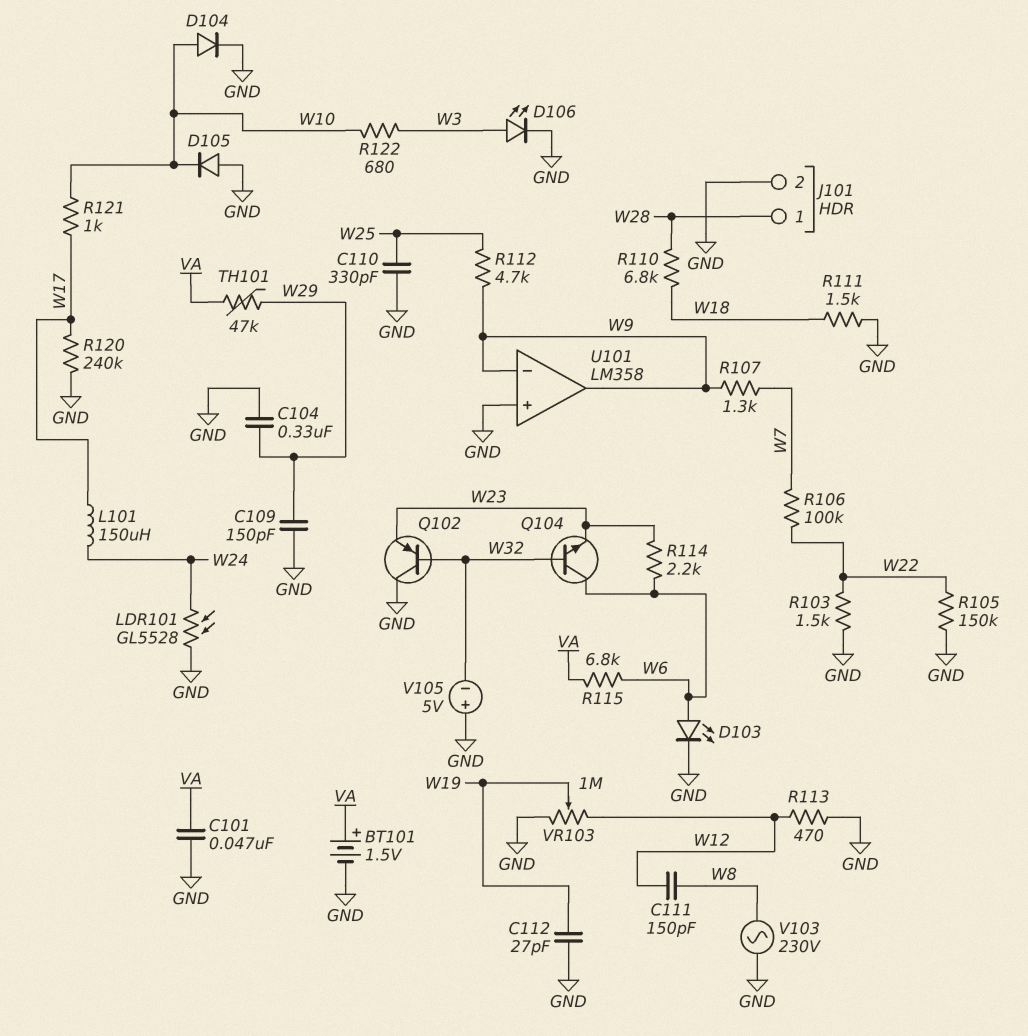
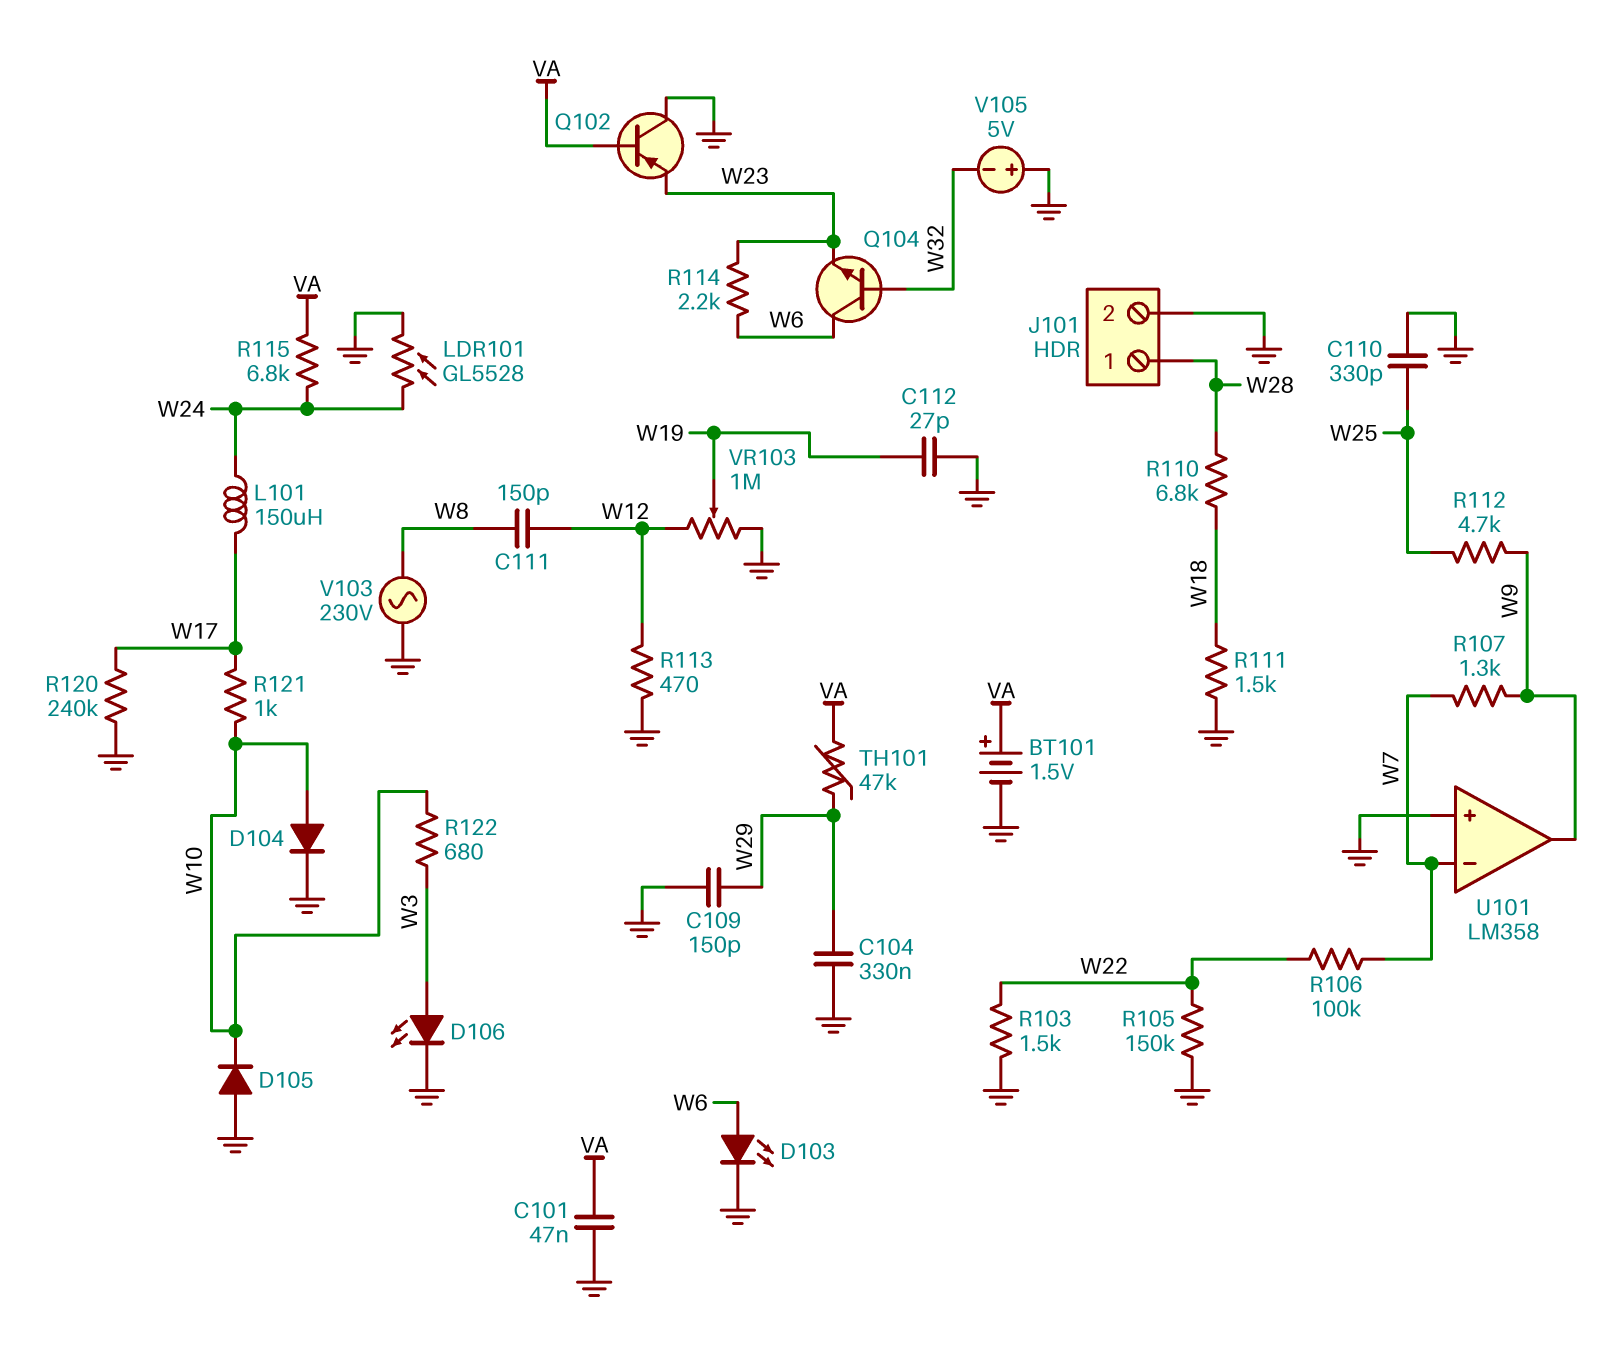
Q102: PNP (B W32, C GND, E W23) -> PNP (B VA, C GND, E W23)
R115: 6.8k (VA, W6) -> 6.8k (VA, W24)
U101 pin in-: W9 -> W7

